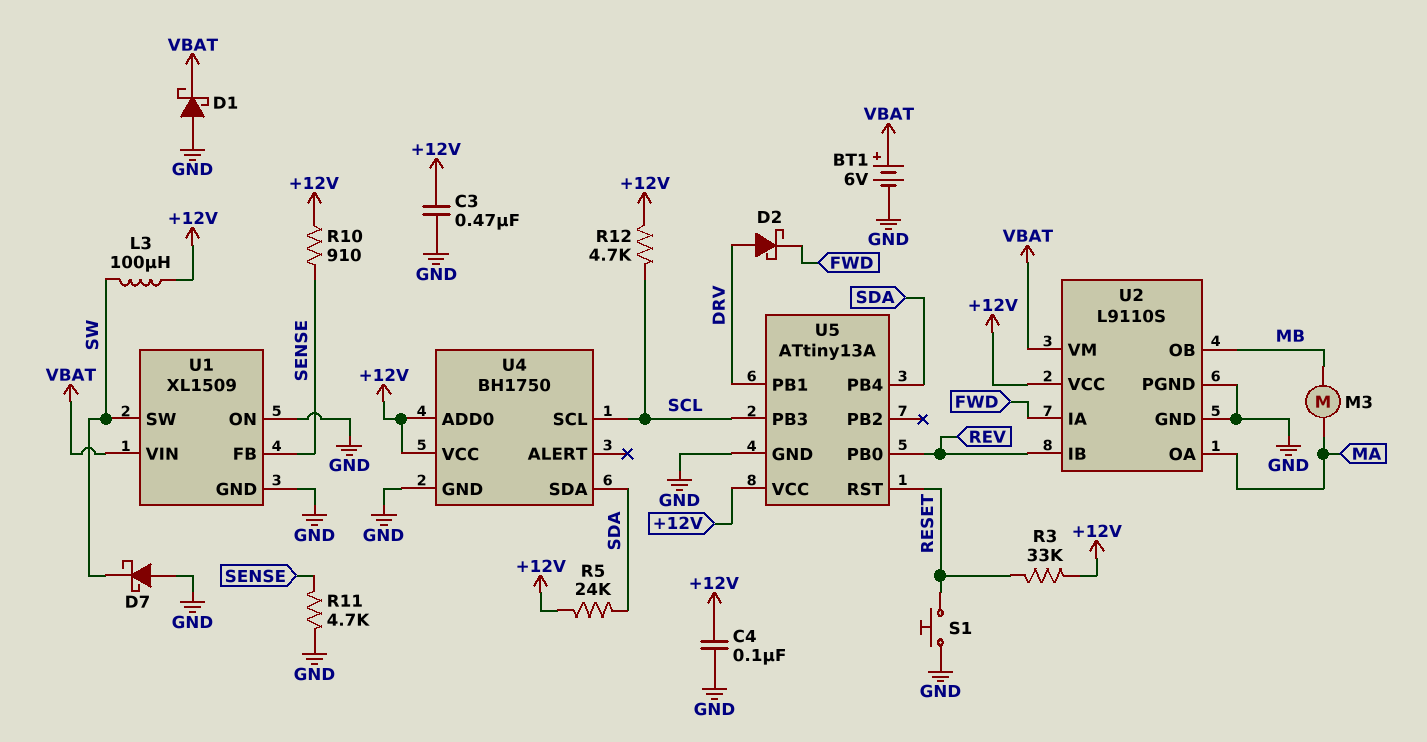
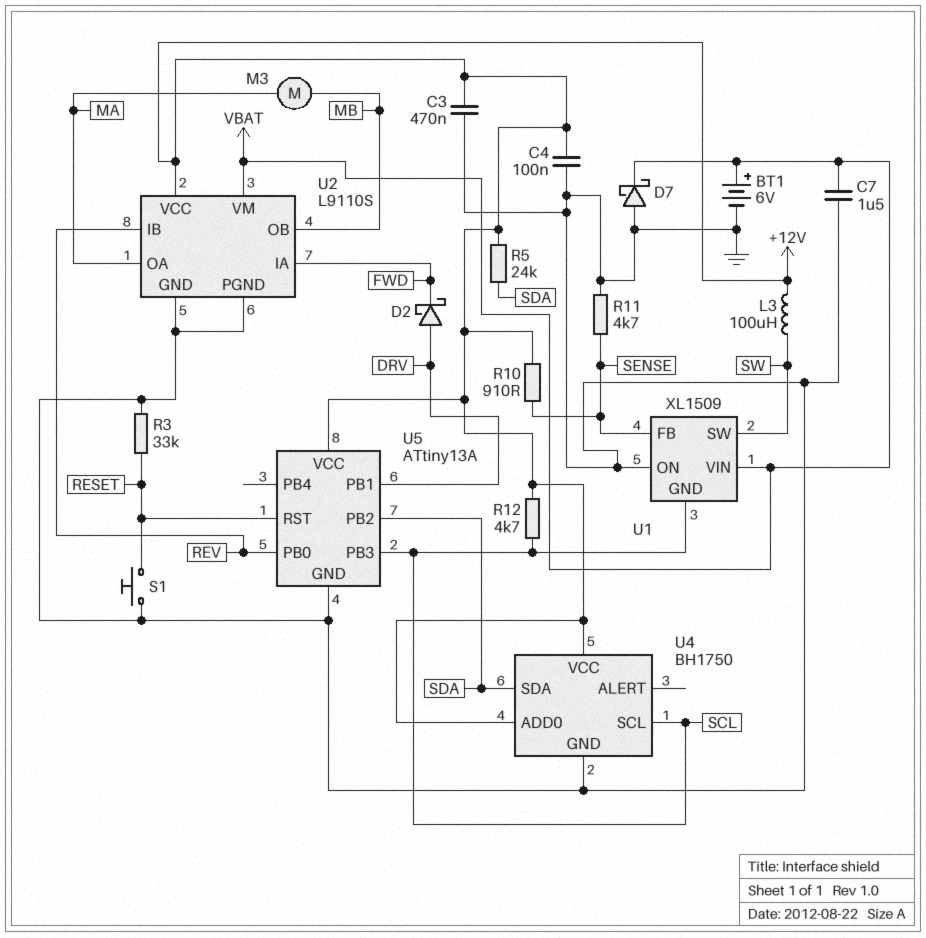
C7: none -> 1.5uF (GND, VBAT)
D1: schottky (A GND, K VBAT) -> none
D7: schottky (A GND, K SW) -> schottky (A GND, K VBAT)
R3: 33k (+12V, RESET) -> 33k (GND, RESET)
U1 pin GND: GND -> SCL
U5 pin PB2: none -> SDA
U5 pin PB4: SDA -> none

